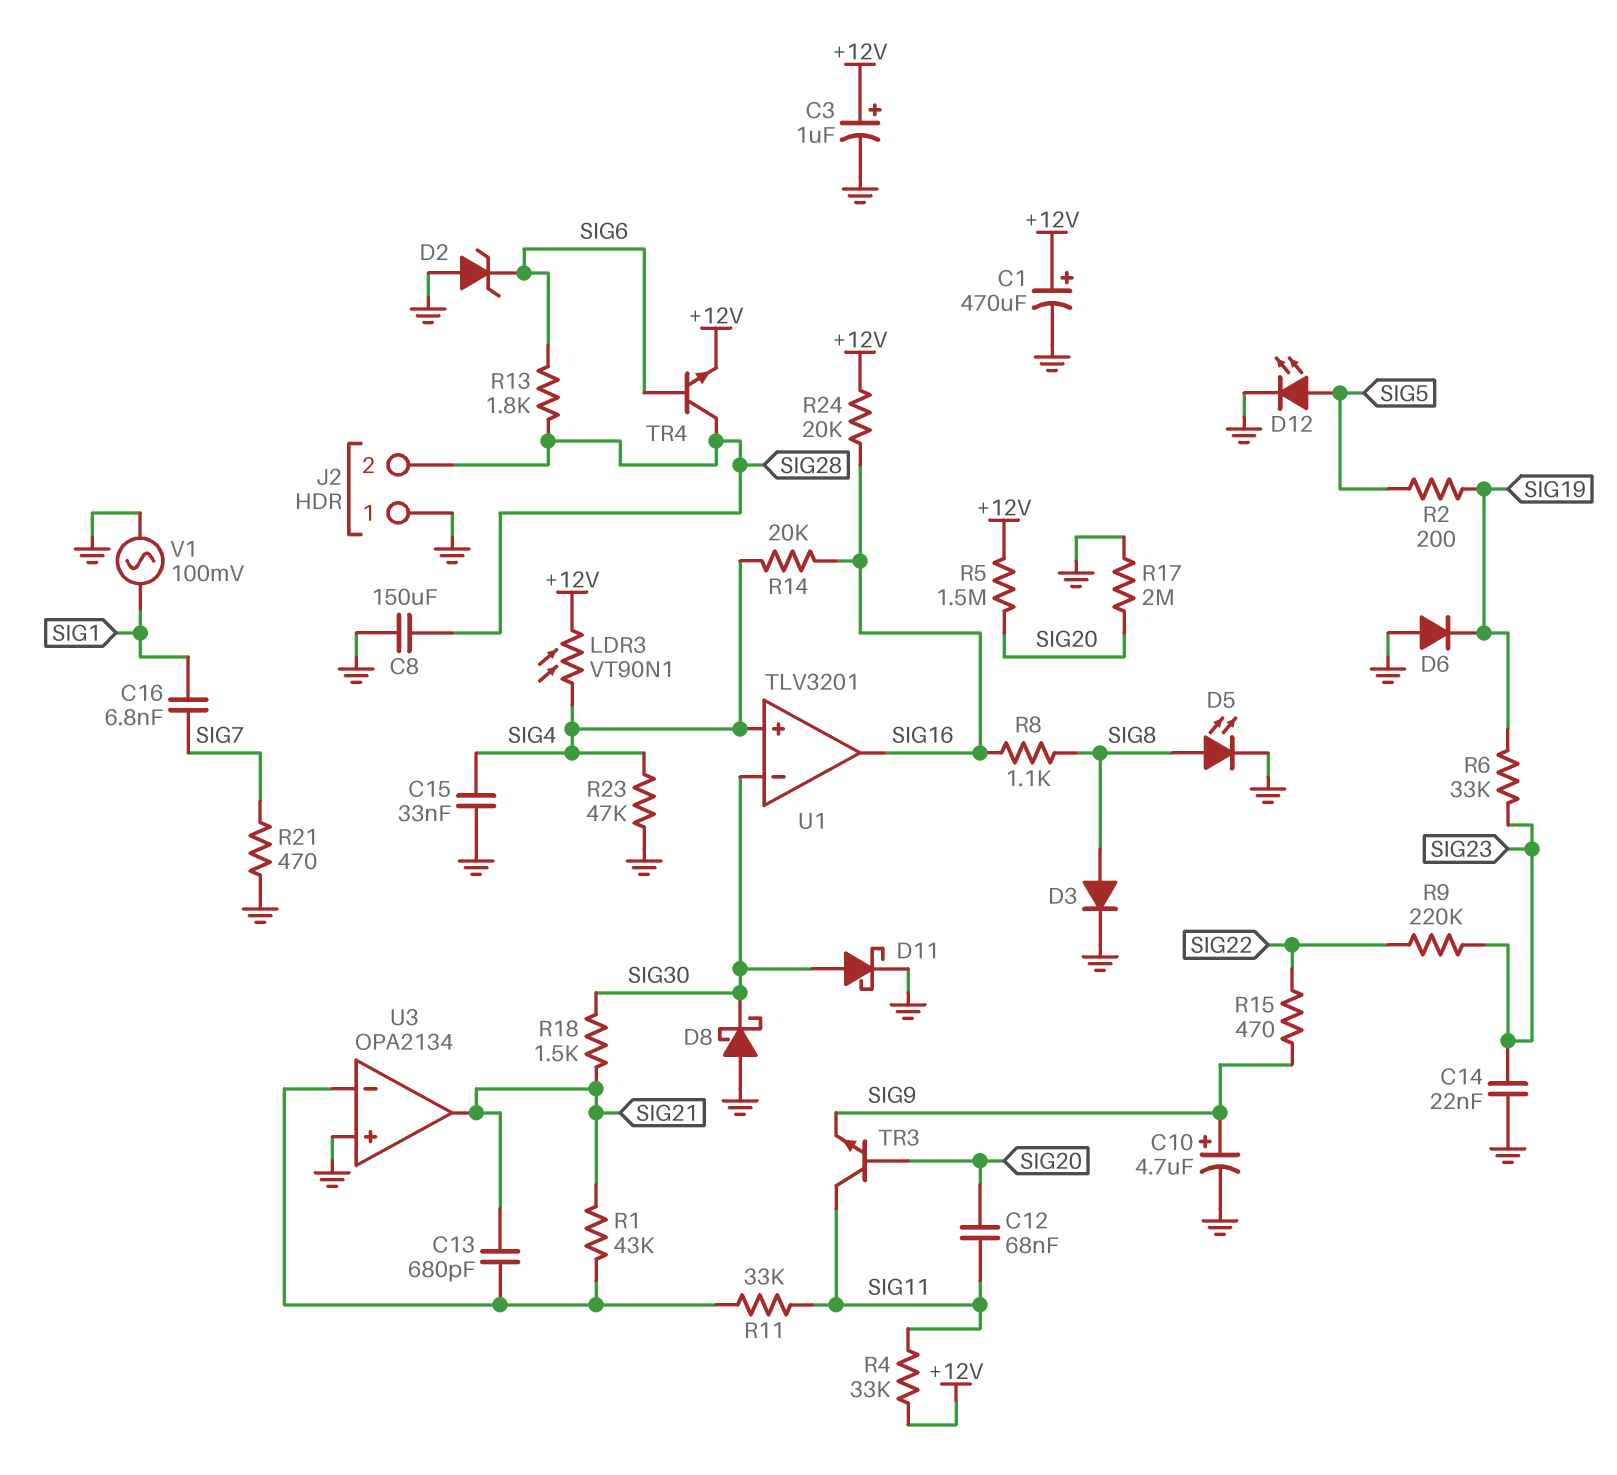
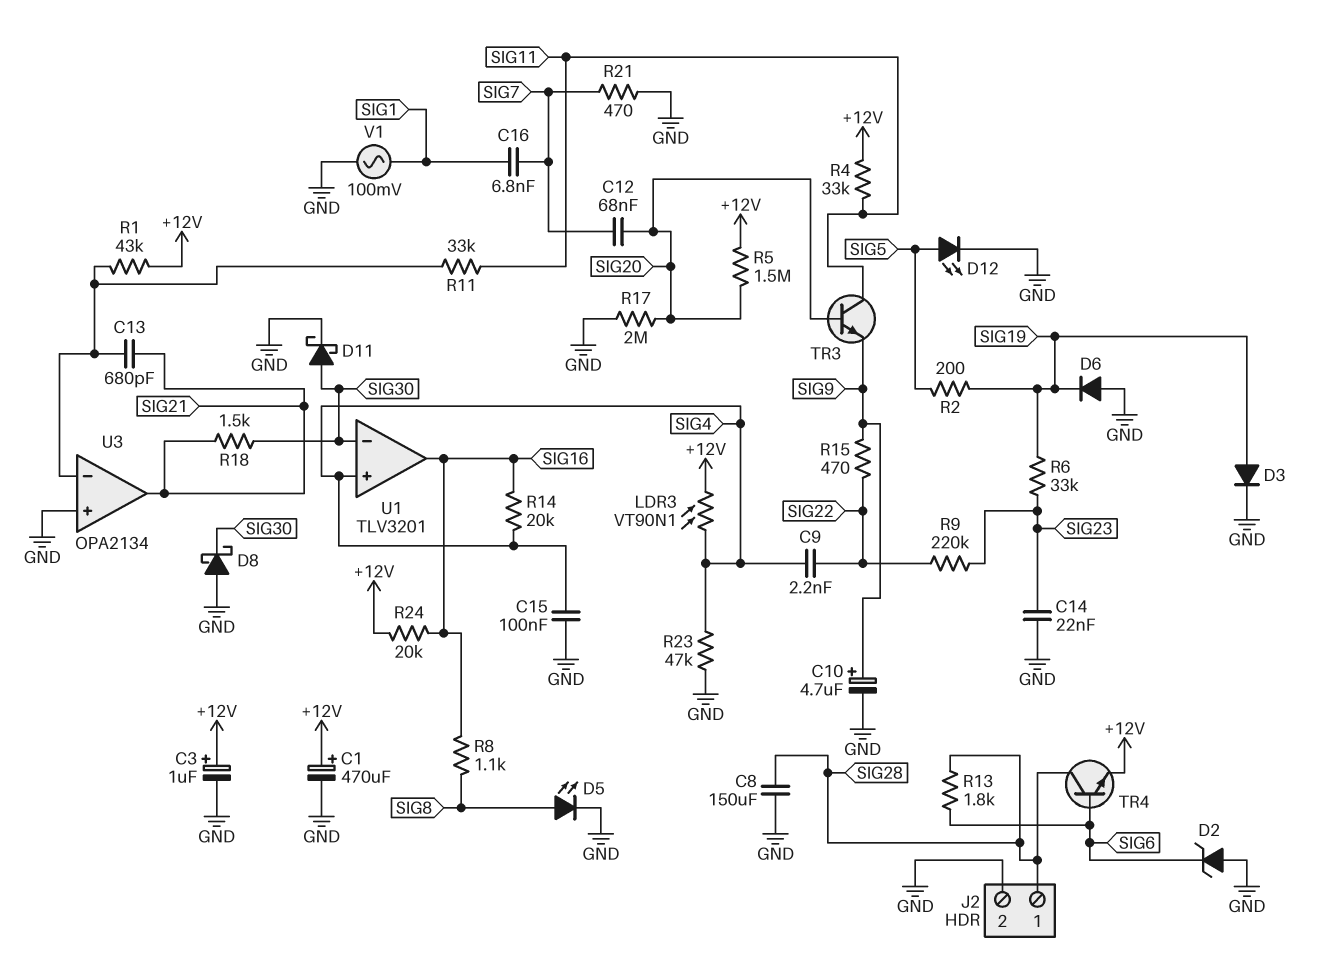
C9: none -> 2.2nF (SIG4, SIG22)
C12: 68nF (SIG11, SIG20) -> 68nF (SIG7, SIG20)
C15: 33nF (GND, SIG4) -> 100nF (GND, SIG4)
D3: diode (A SIG8, K GND) -> diode (A SIG19, K GND)
J2 pin 1: GND -> SIG28
J2 pin 2: SIG28 -> GND
R1: 43k (SIG21, U3/in-) -> 43k (+12V, U3/in-)

